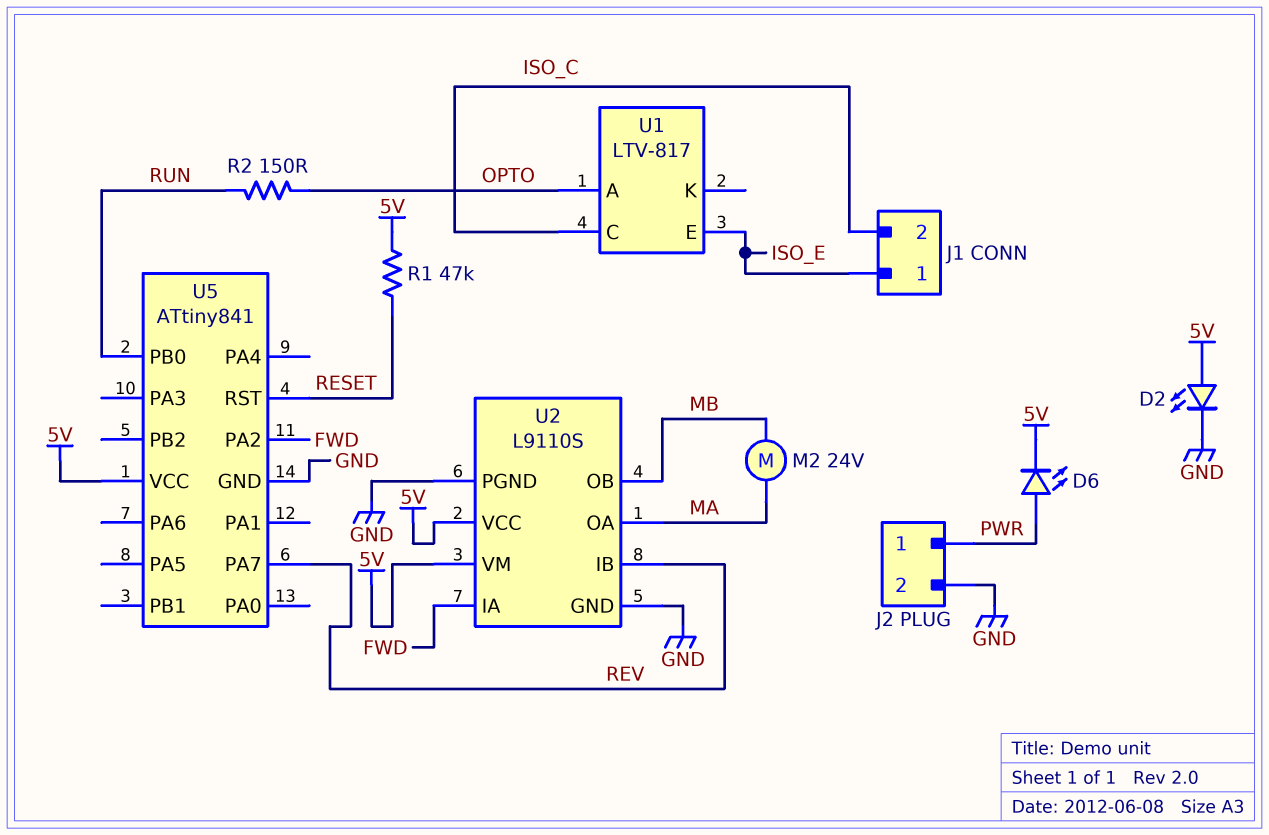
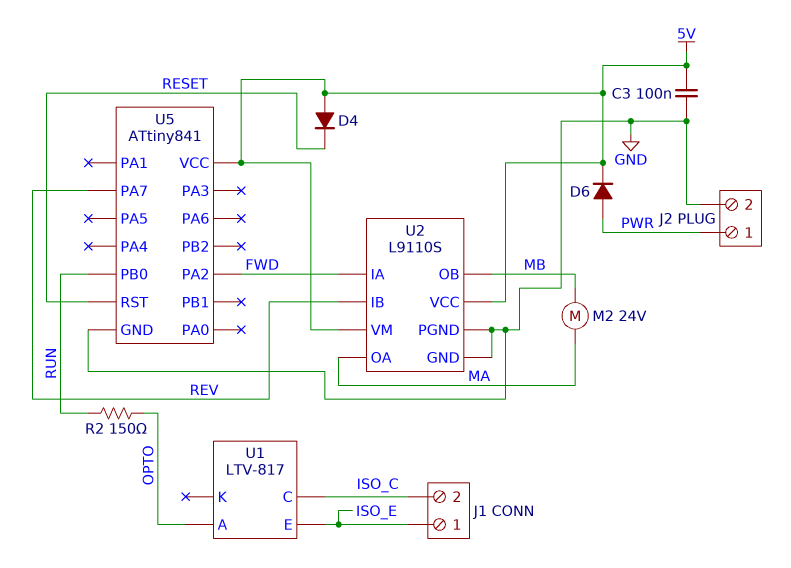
C3: none -> 100nF (5V, GND)
D2: LED (A 5V, K GND) -> none
D4: none -> diode (A 5V, K RESET)
D6: LED (A PWR, K 5V) -> diode (A PWR, K 5V)
R1: 47k (5V, RESET) -> none

